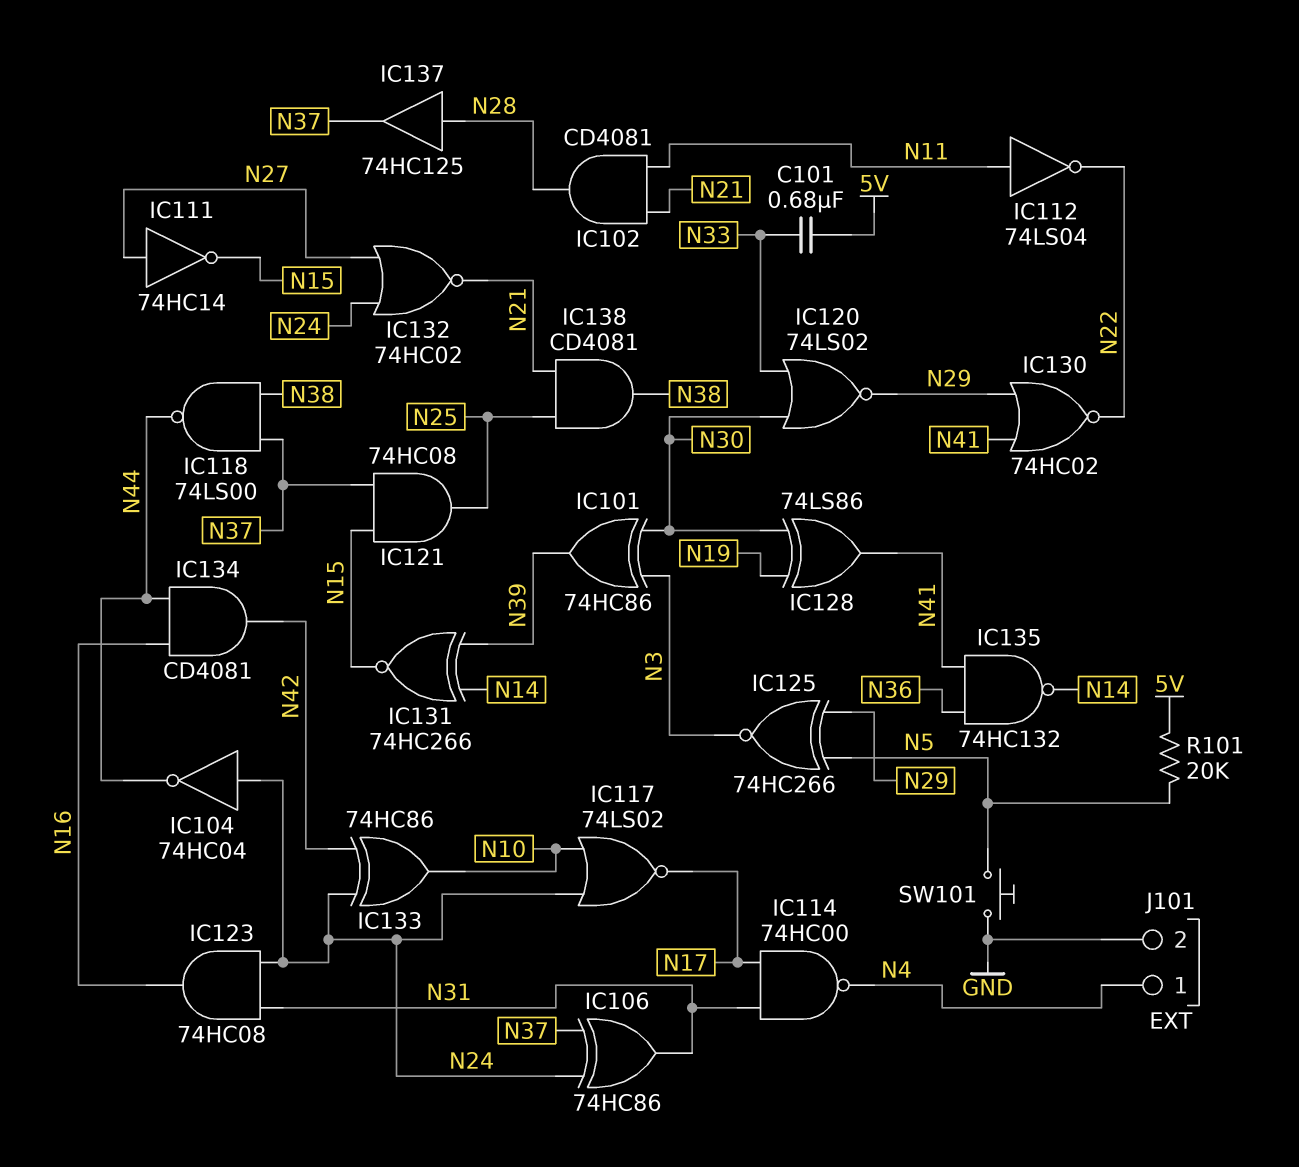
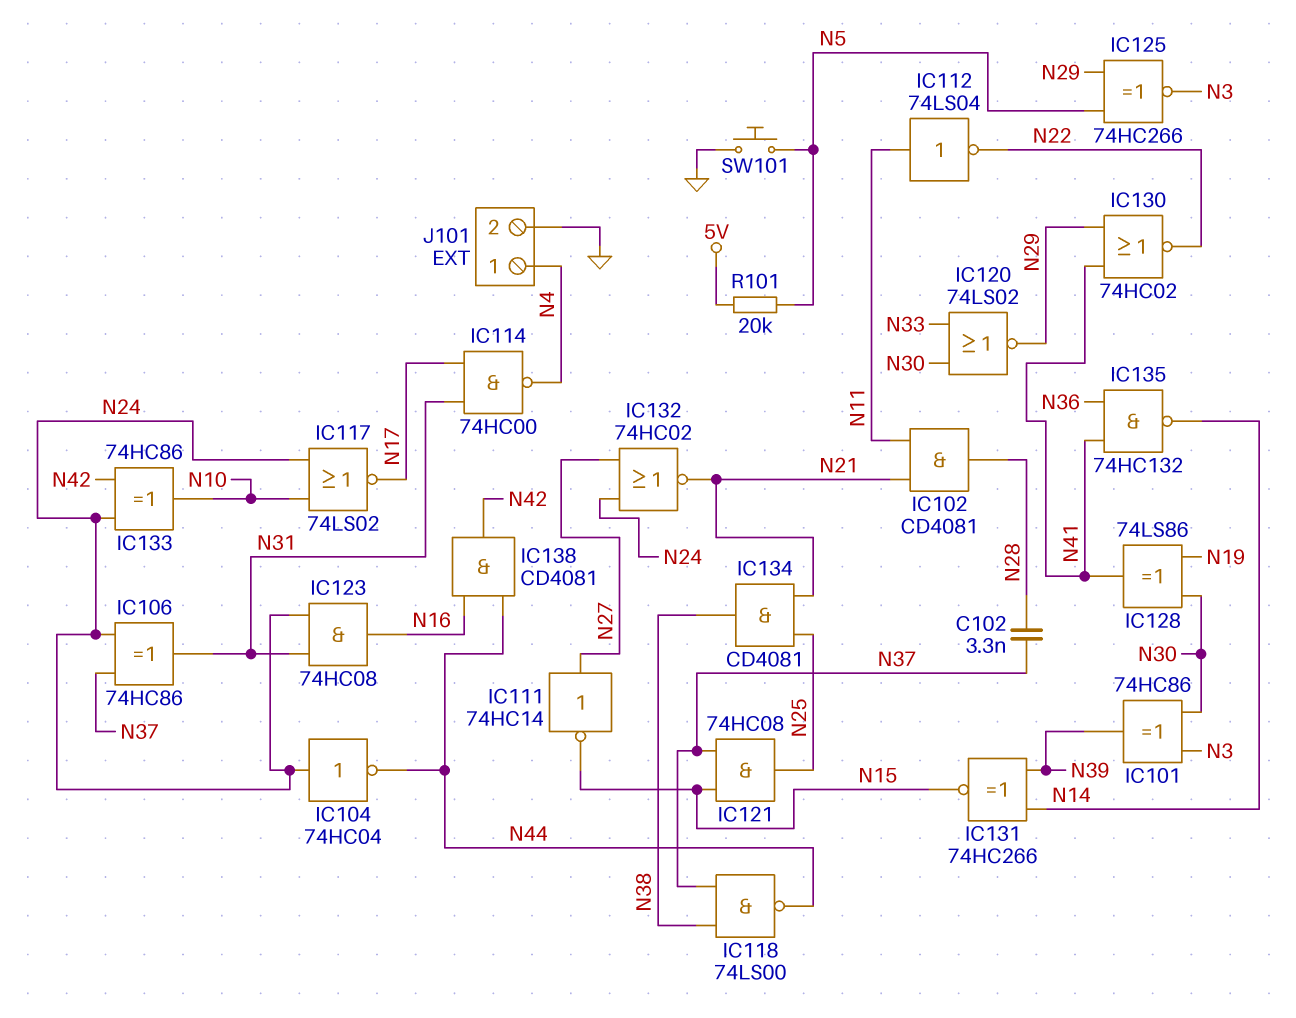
C101: 680nF (5V, N33) -> none
C102: none -> 3.3nF (N28, N37)
IC134: AND CD4081 (in N16, in N44, out N42) -> AND CD4081 (in N21, in N25, out N38)
IC137: buffer 74HC125 (in N28, out N37) -> none
IC138: AND CD4081 (in N21, in N25, out N38) -> AND CD4081 (in N16, in N44, out N42)

